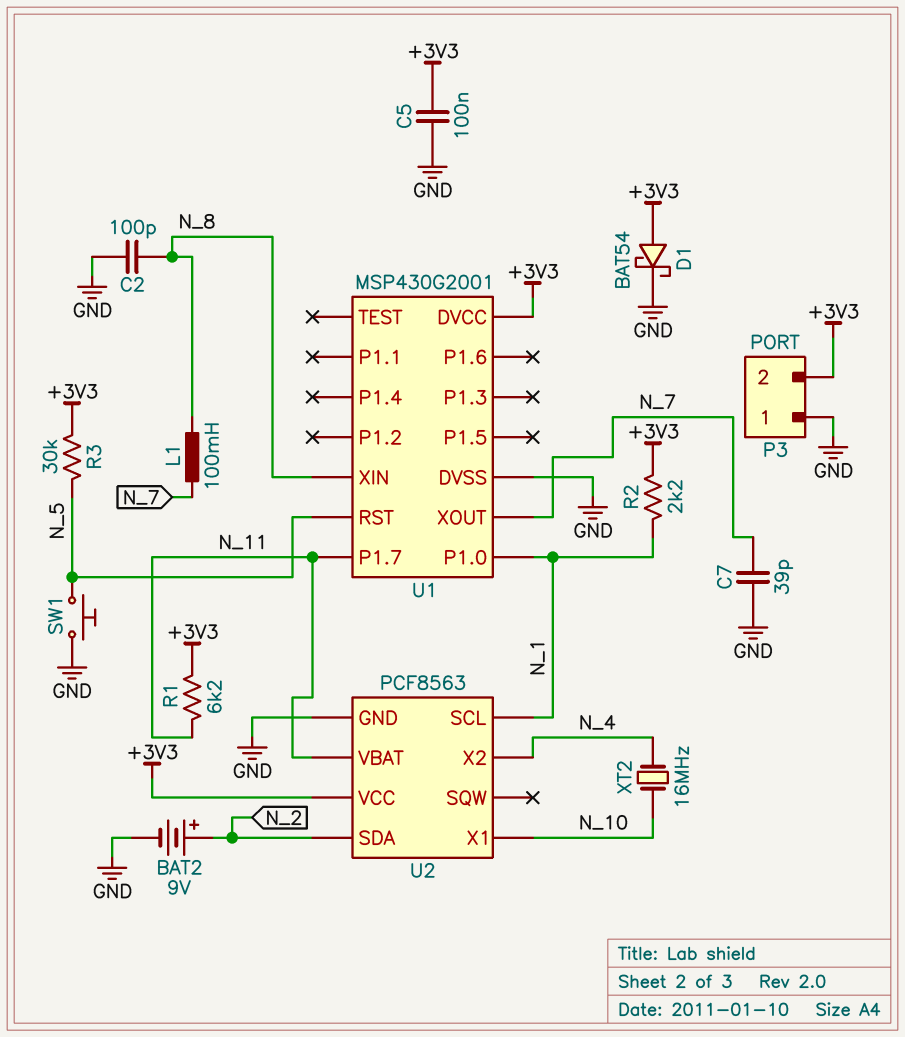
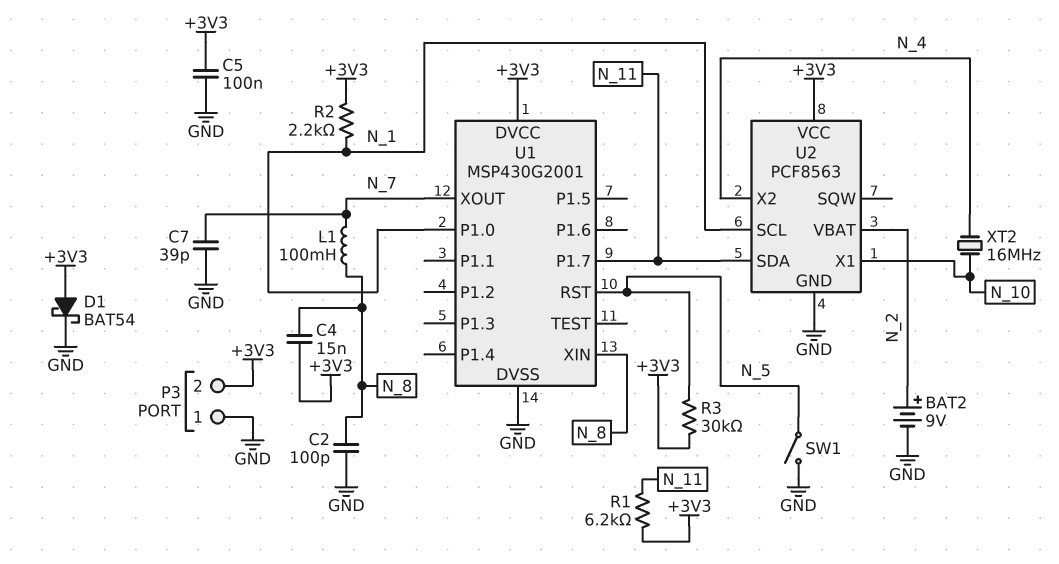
C4: none -> 15nF (+3V3, N_8)
SW1: button (GND, N_5) -> switch (GND, N_5)
U2 pin SDA: N_2 -> N_11
U2 pin VBAT: N_11 -> N_2

